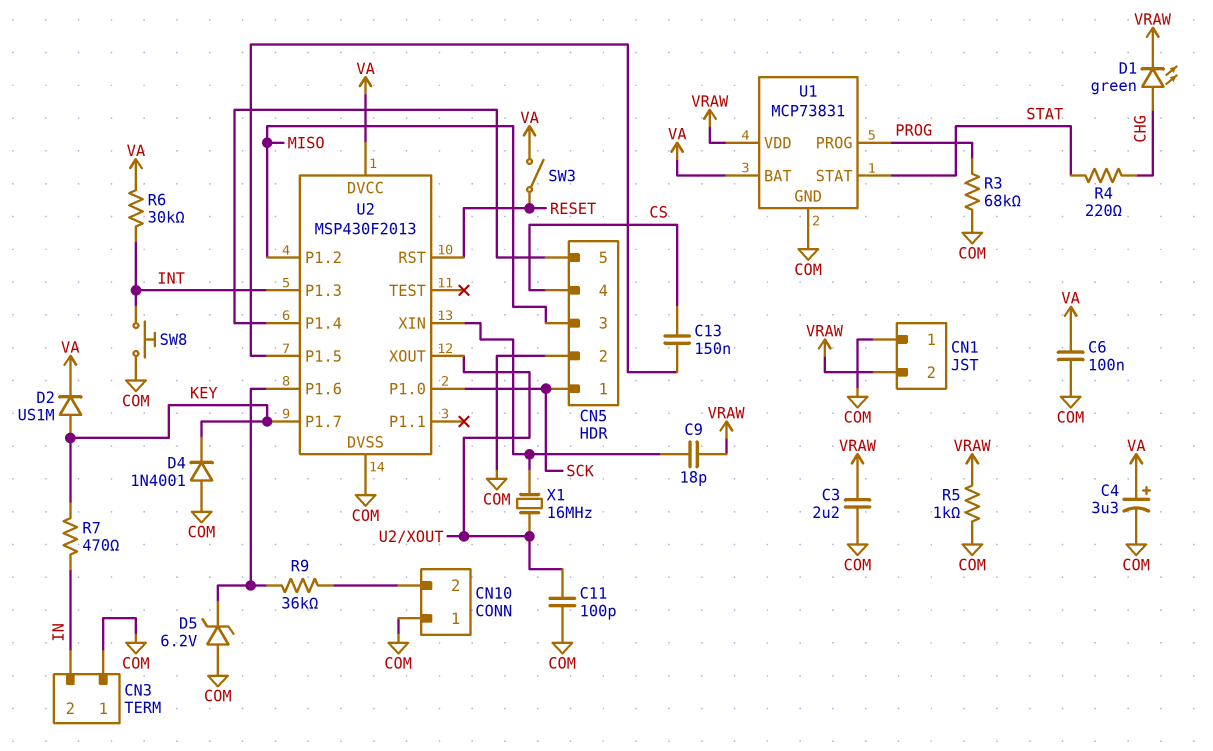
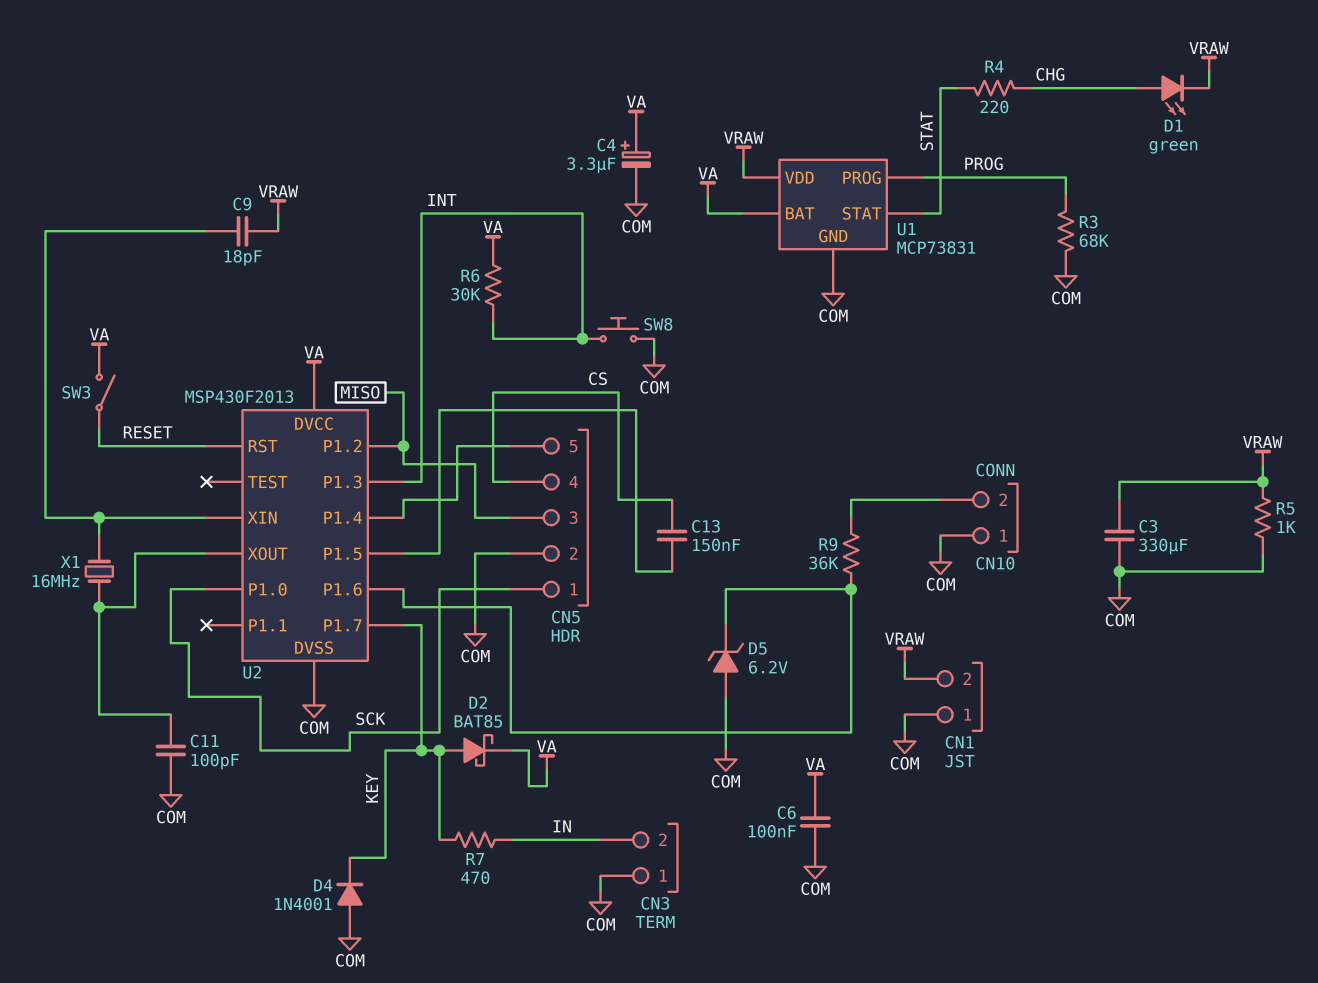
C3: 2.2uF (COM, VRAW) -> 330uF (COM, VRAW)
D2: diode US1M (A KEY, K VA) -> schottky BAT85 (A KEY, K VA)

